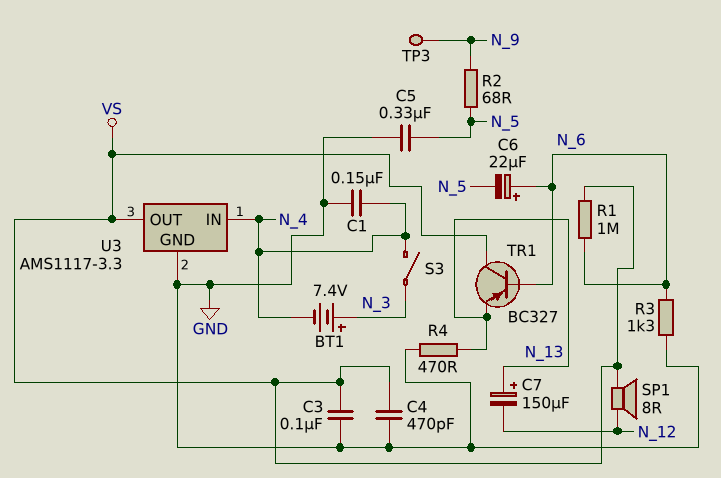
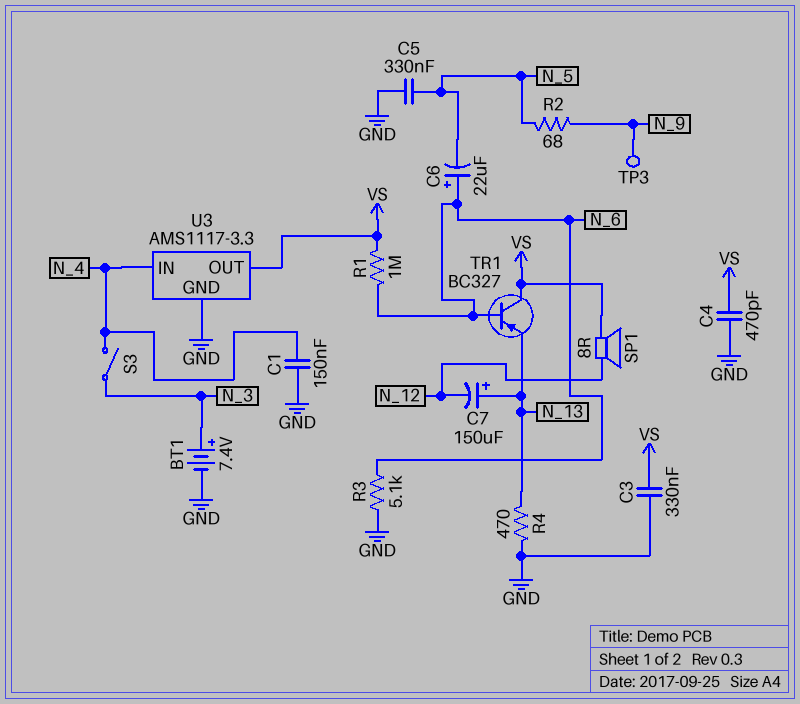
BT1: 7.4V (plus N_3, minus N_4) -> 7.4V (plus N_3, minus GND)
C3: 100nF (GND, VS) -> 330nF (GND, VS)
R3: 1.3k (GND, N_6) -> 5.1k (GND, N_6)

